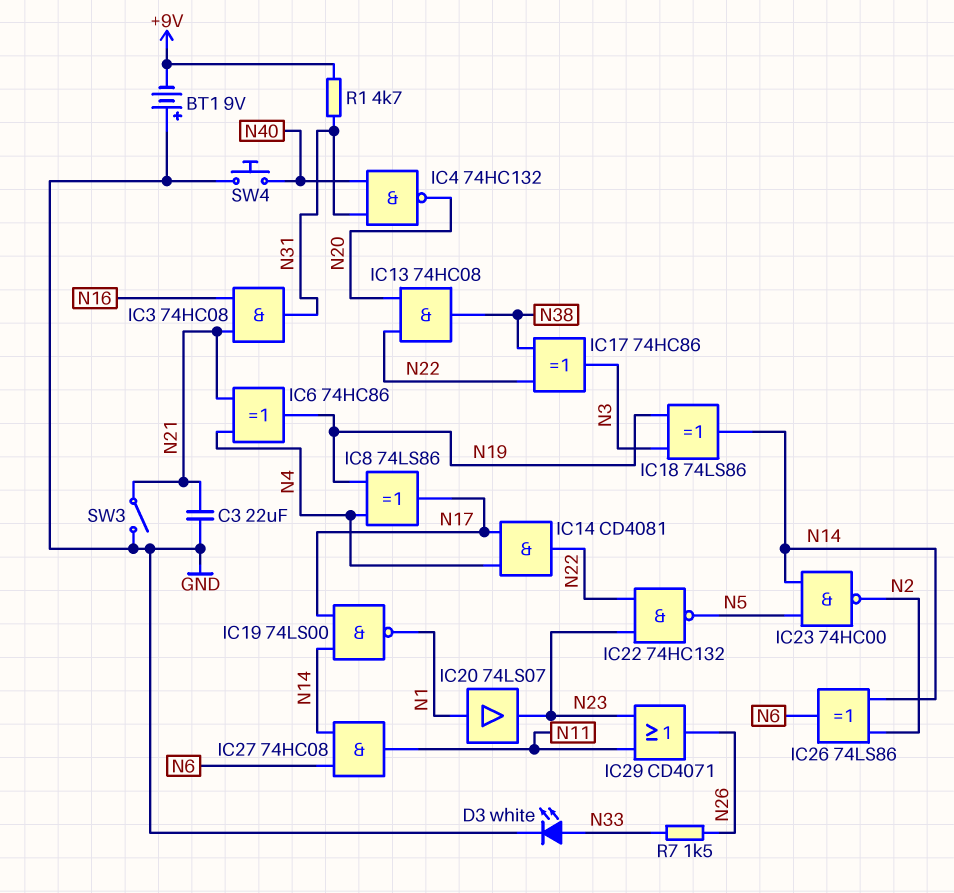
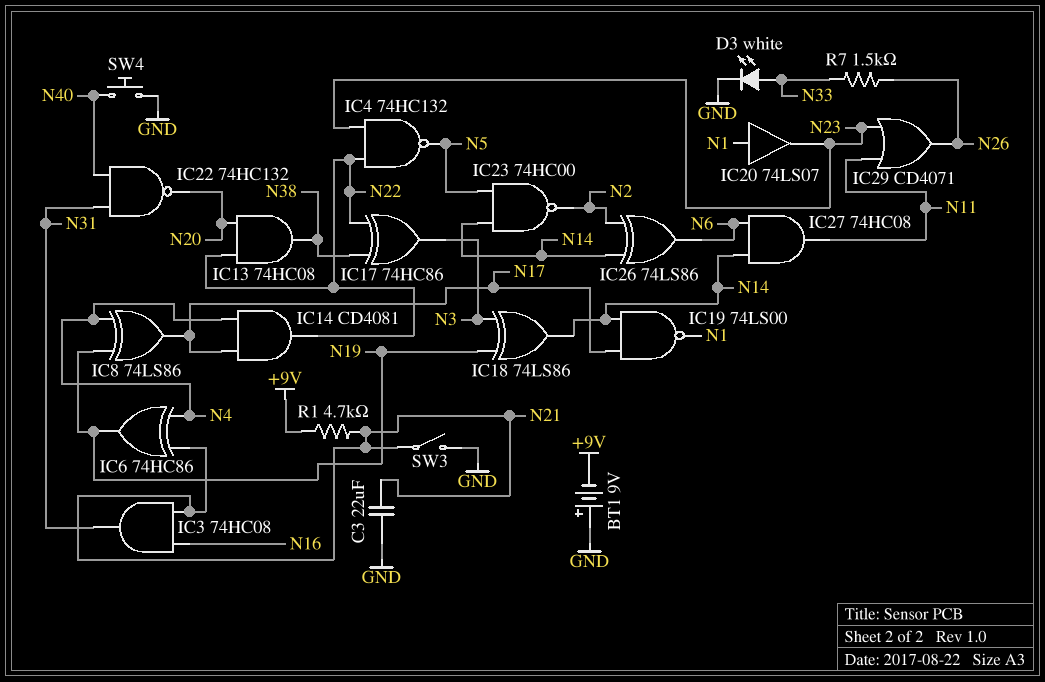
IC4: NAND 74HC132 (in N31, in N40, out N20) -> NAND 74HC132 (in N22, in N23, out N5)
IC22: NAND 74HC132 (in N22, in N23, out N5) -> NAND 74HC132 (in N31, in N40, out N20)
R1: 4.7k (+9V, N31) -> 4.7k (+9V, N21)

